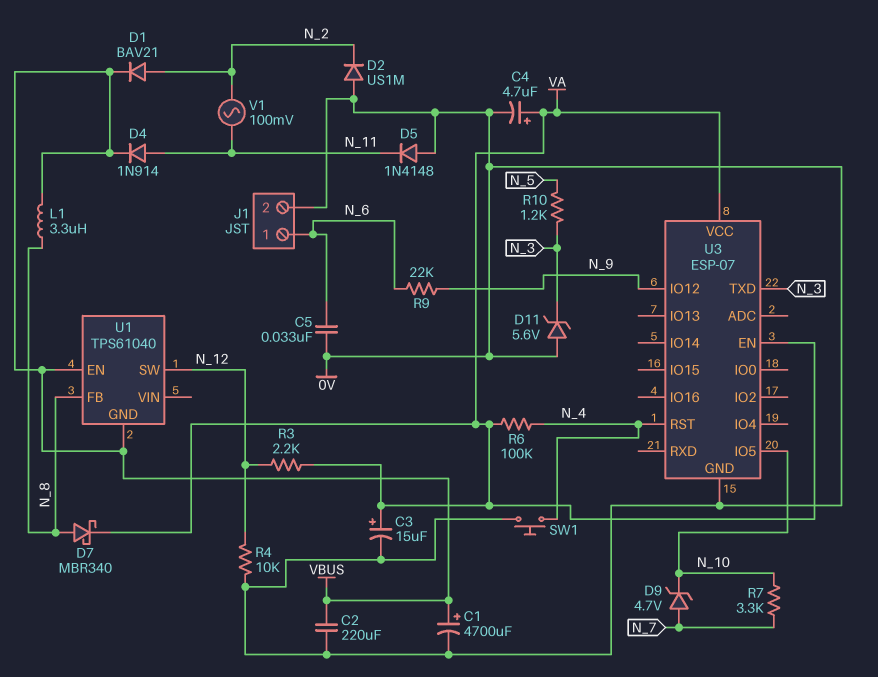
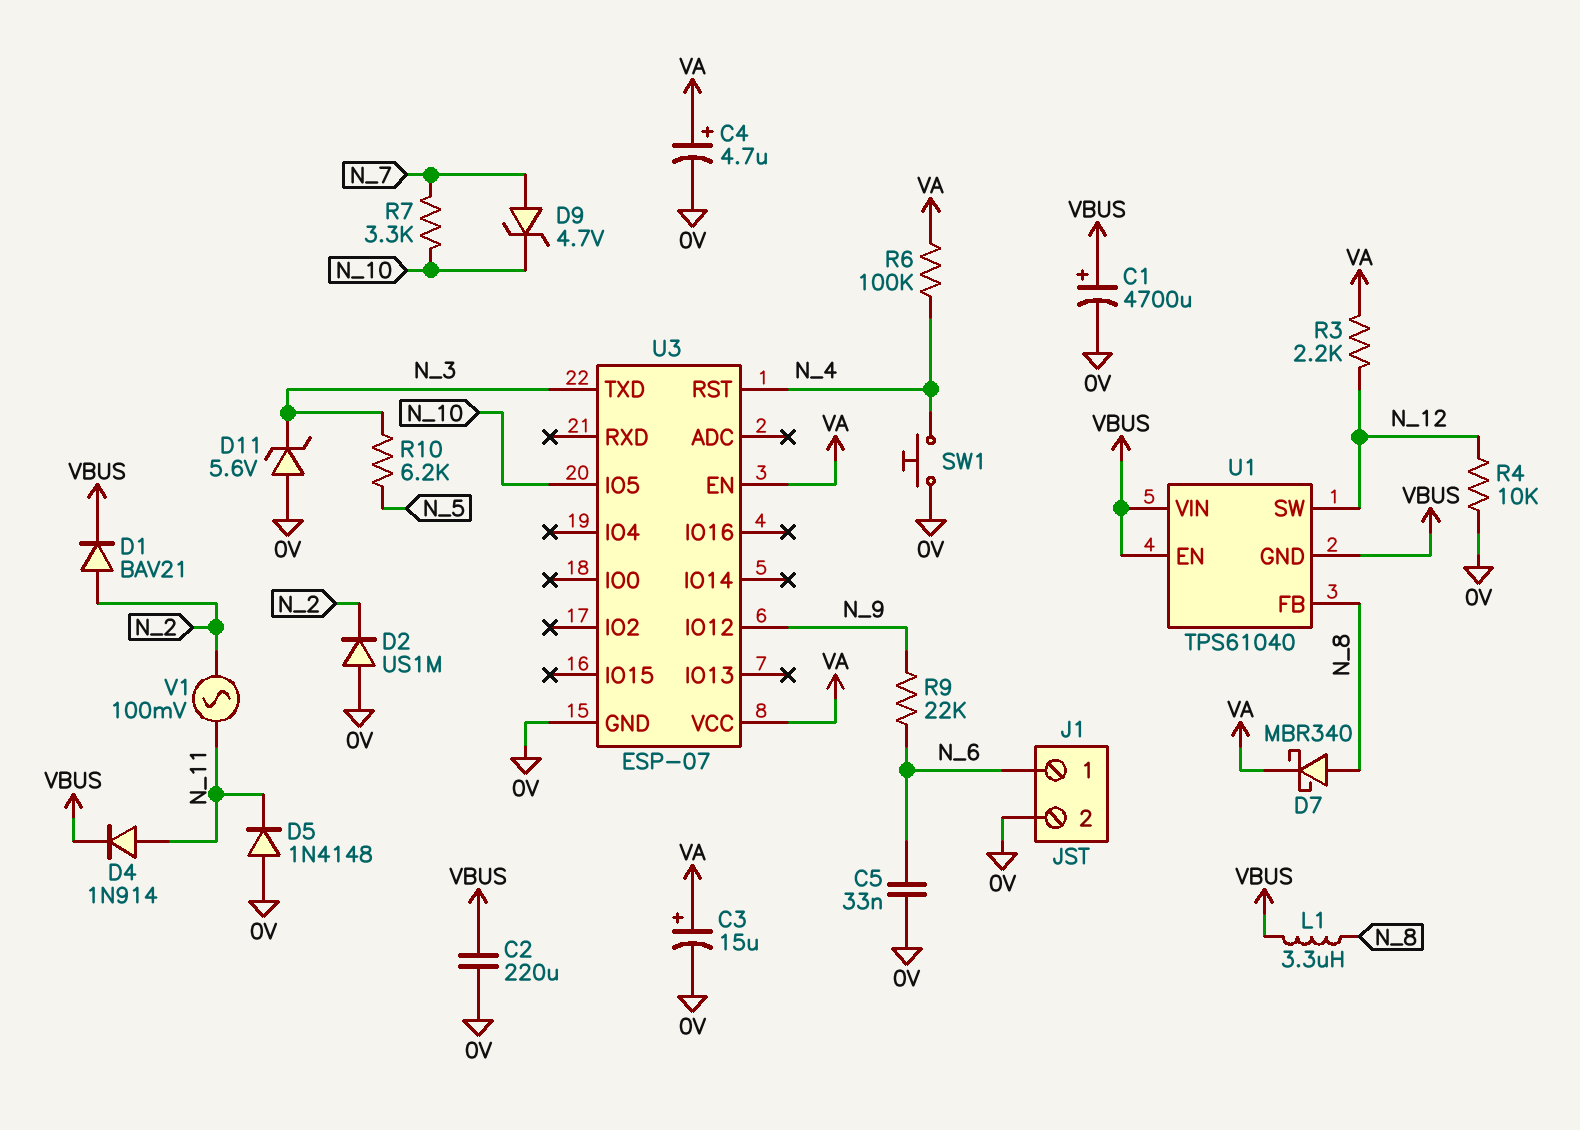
R10: 1.2k (N_3, N_5) -> 6.2k (N_3, N_5)
U1 pin VIN: none -> VBUS

